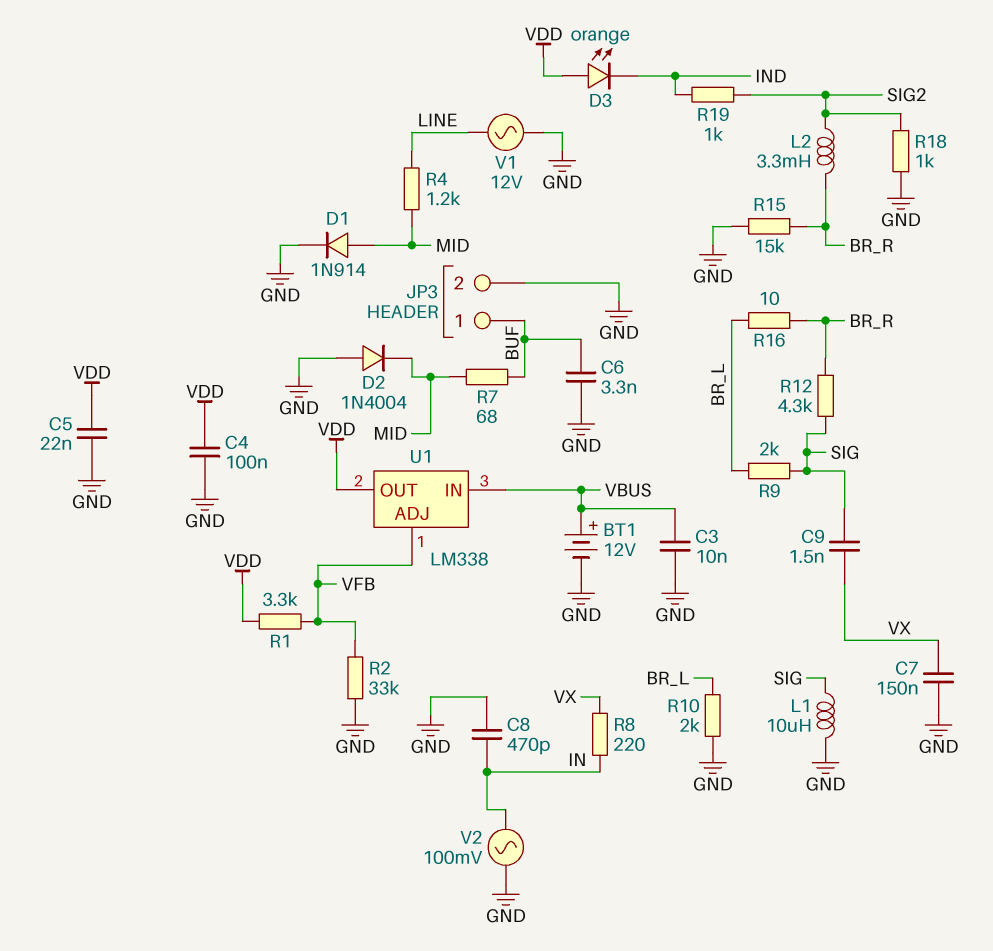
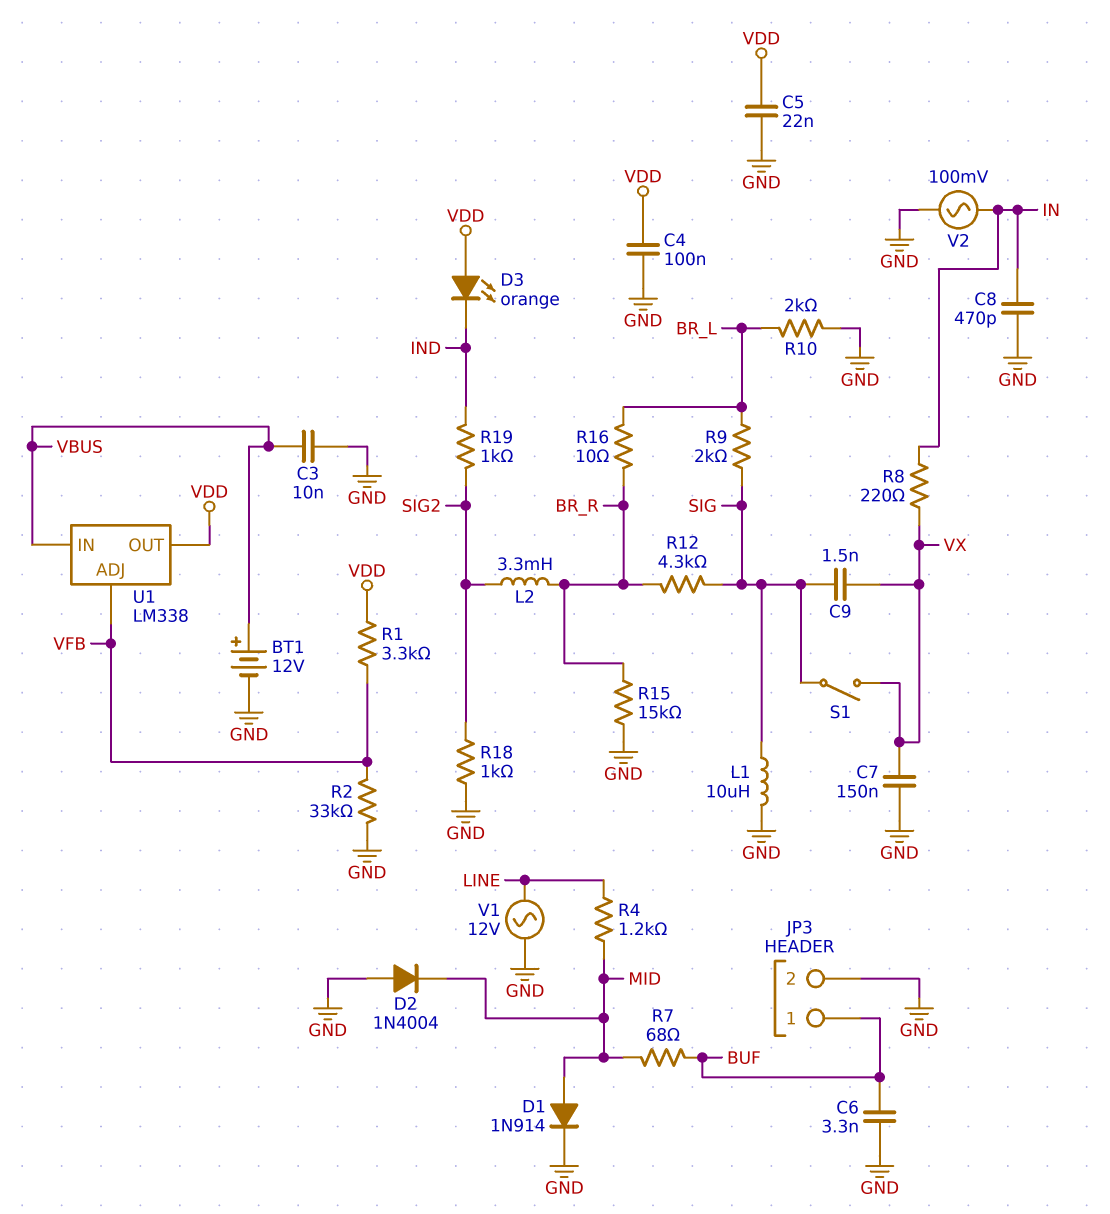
S1: none -> switch (SIG, VX)

